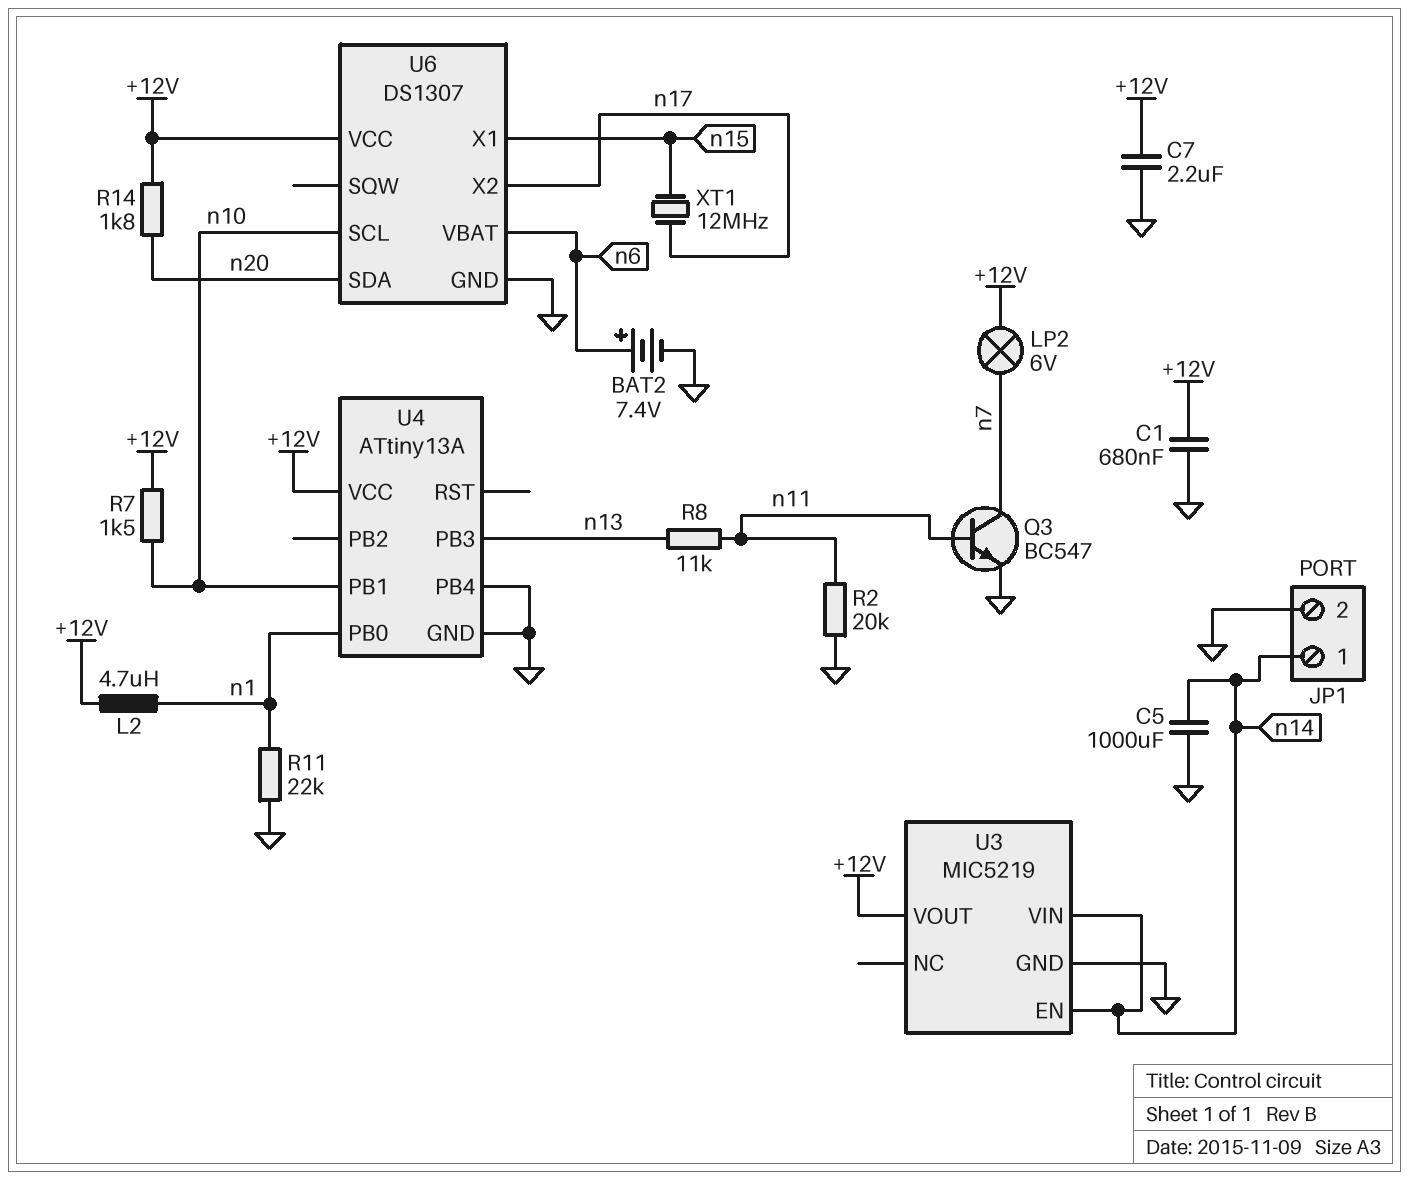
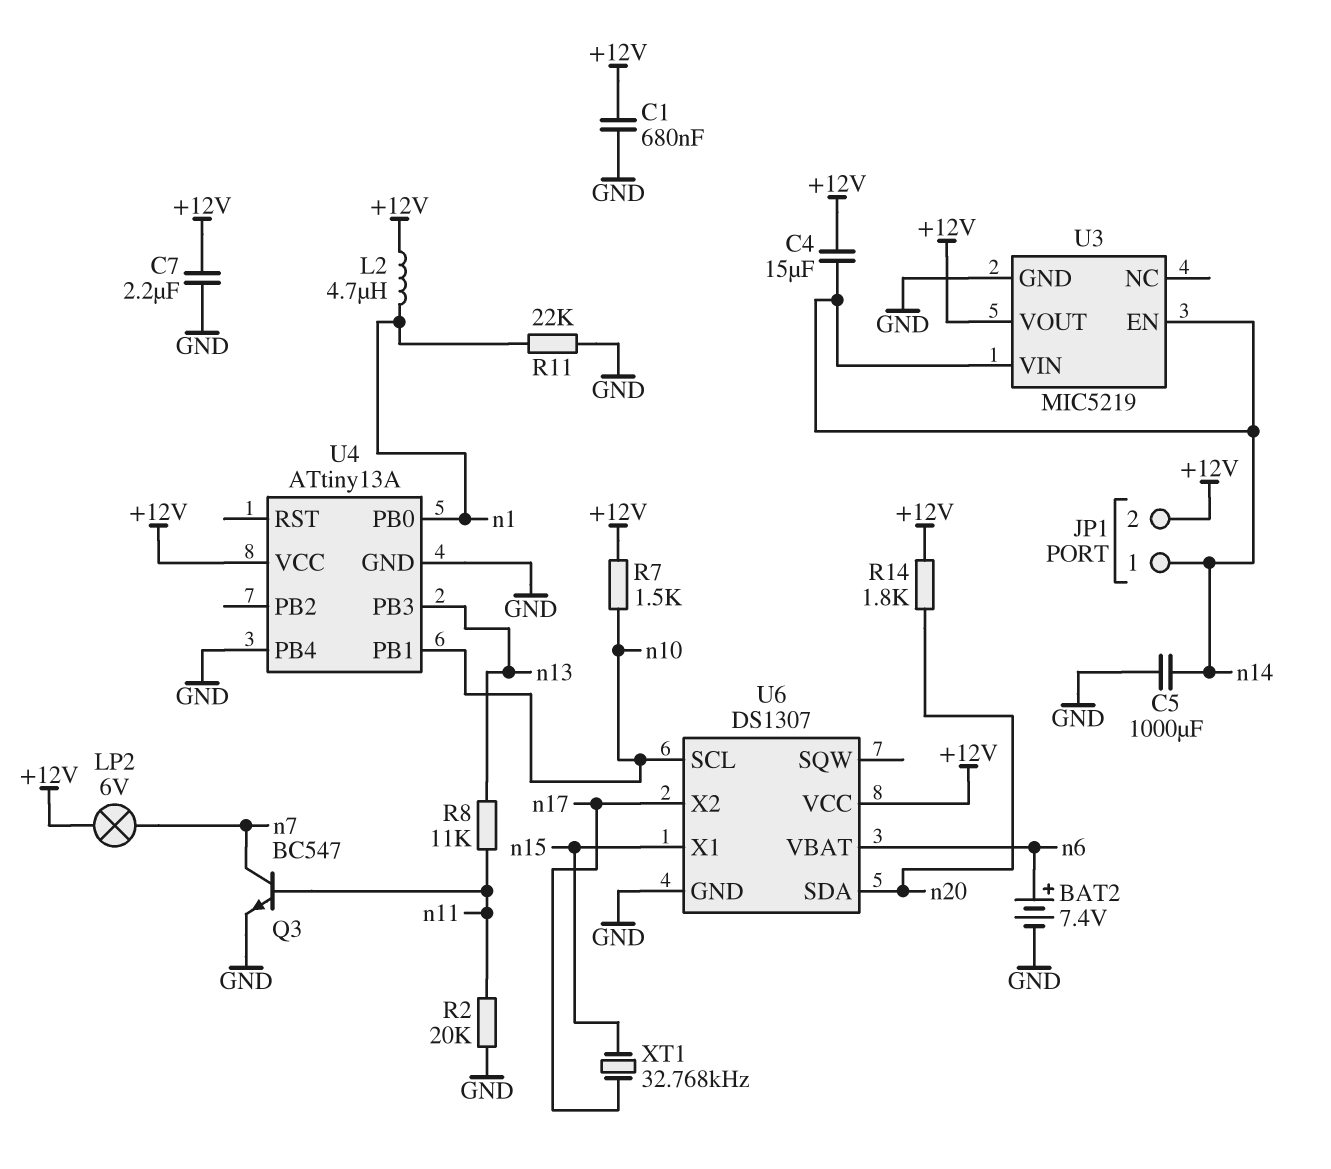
C4: none -> 15uF (+12V, n14)
JP1 pin 2: GND -> +12V
XT1: 12MHz (n15, n17) -> 32.768kHz (n15, n17)

